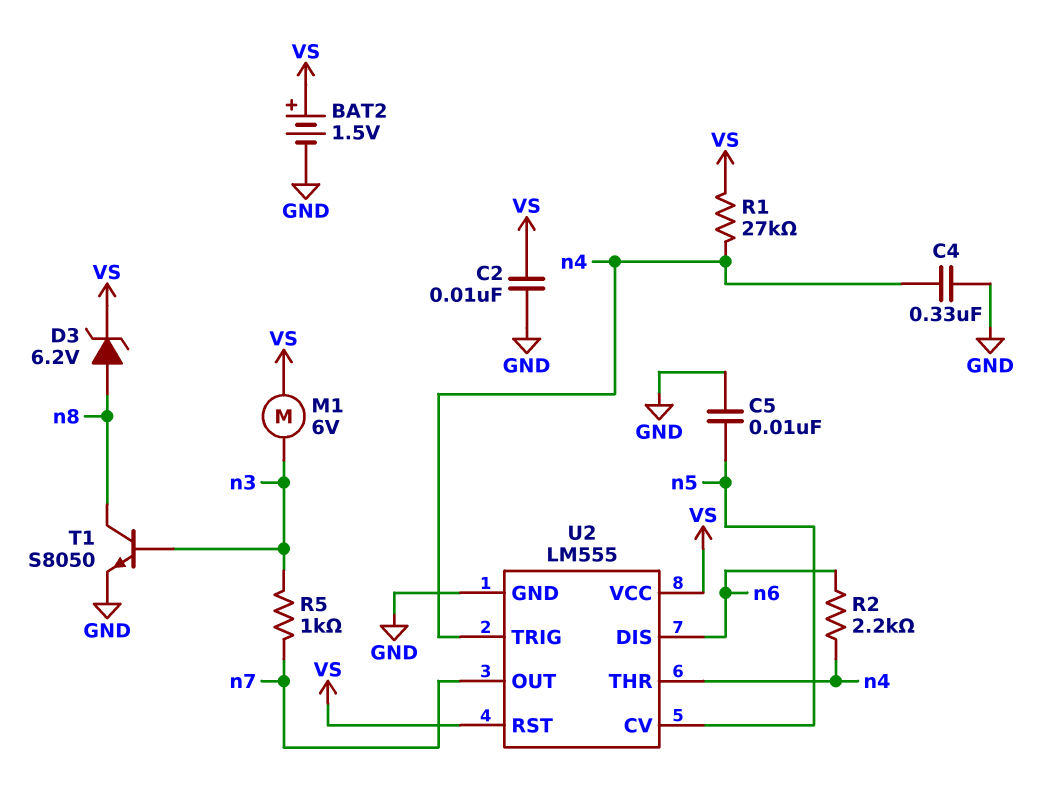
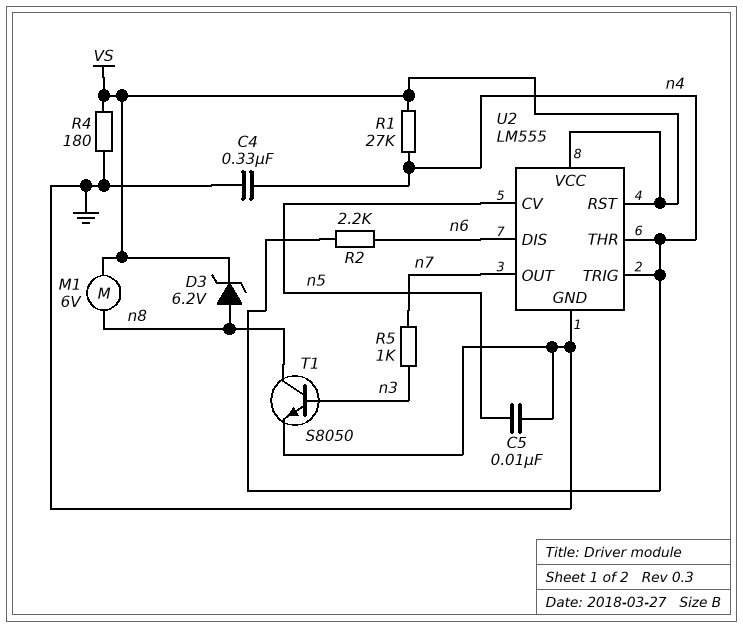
BAT2: 1.5V (plus VS, minus GND) -> none
C2: 10nF (GND, VS) -> none
M1: motor 6V (VS, n3) -> motor 6V (VS, n8)
R4: none -> 180 (GND, VS)

